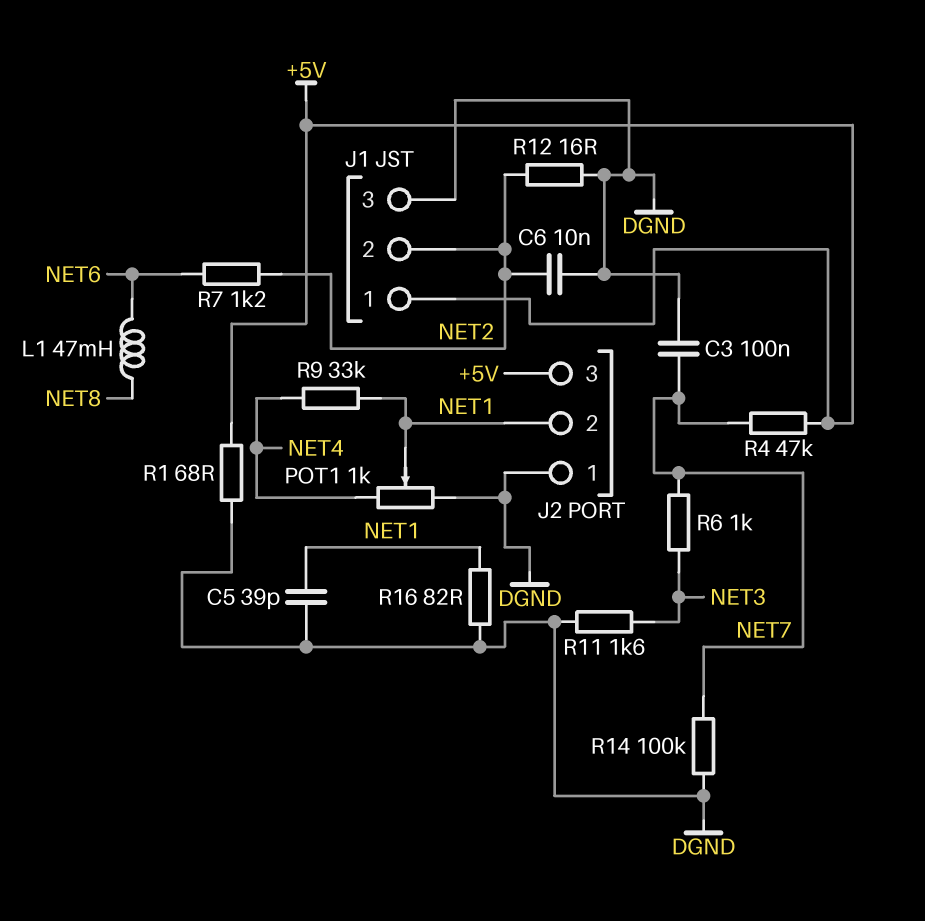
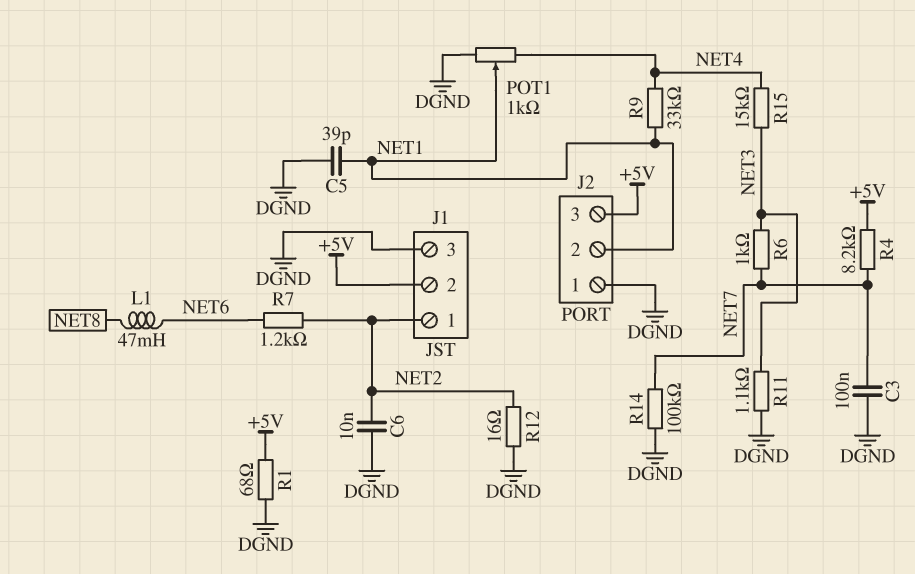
J1 pin 1: +5V -> NET2
J1 pin 2: NET2 -> +5V
R4: 47k (+5V, NET7) -> 8.2k (+5V, NET7)
R11: 1.6k (DGND, NET3) -> 1.1k (DGND, NET3)
R15: none -> 15k (NET3, NET4)
R16: 82 (DGND, NET1) -> none

